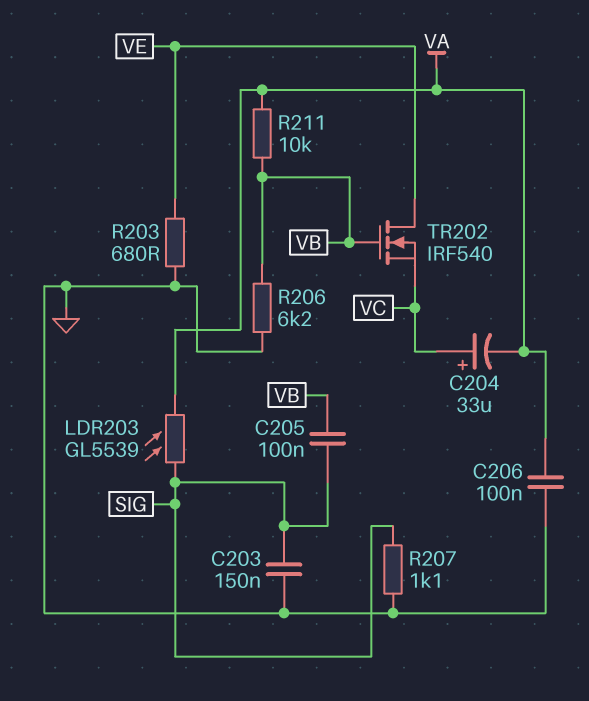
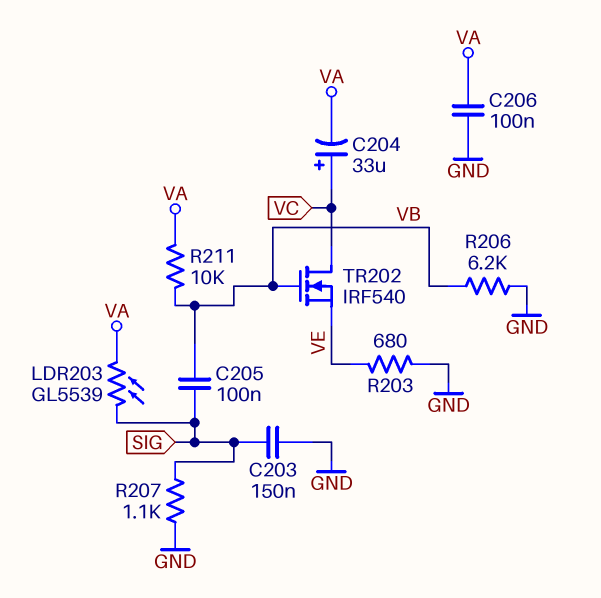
TR202: NMOS IRF540 (G VB, D VE, S VC) -> NMOS IRF540 (G VB, D VC, S VE)

